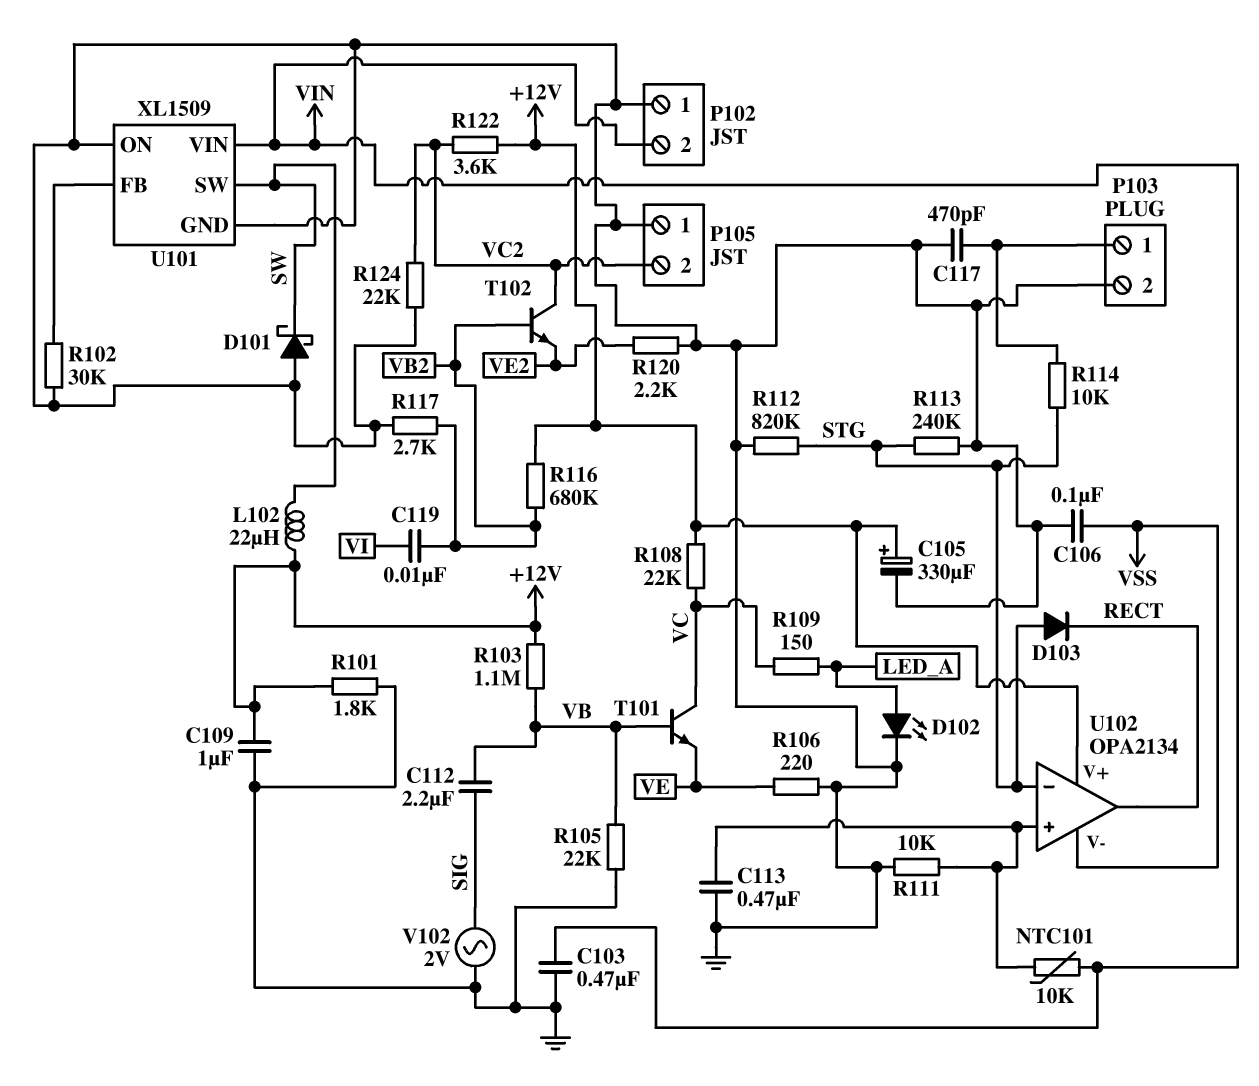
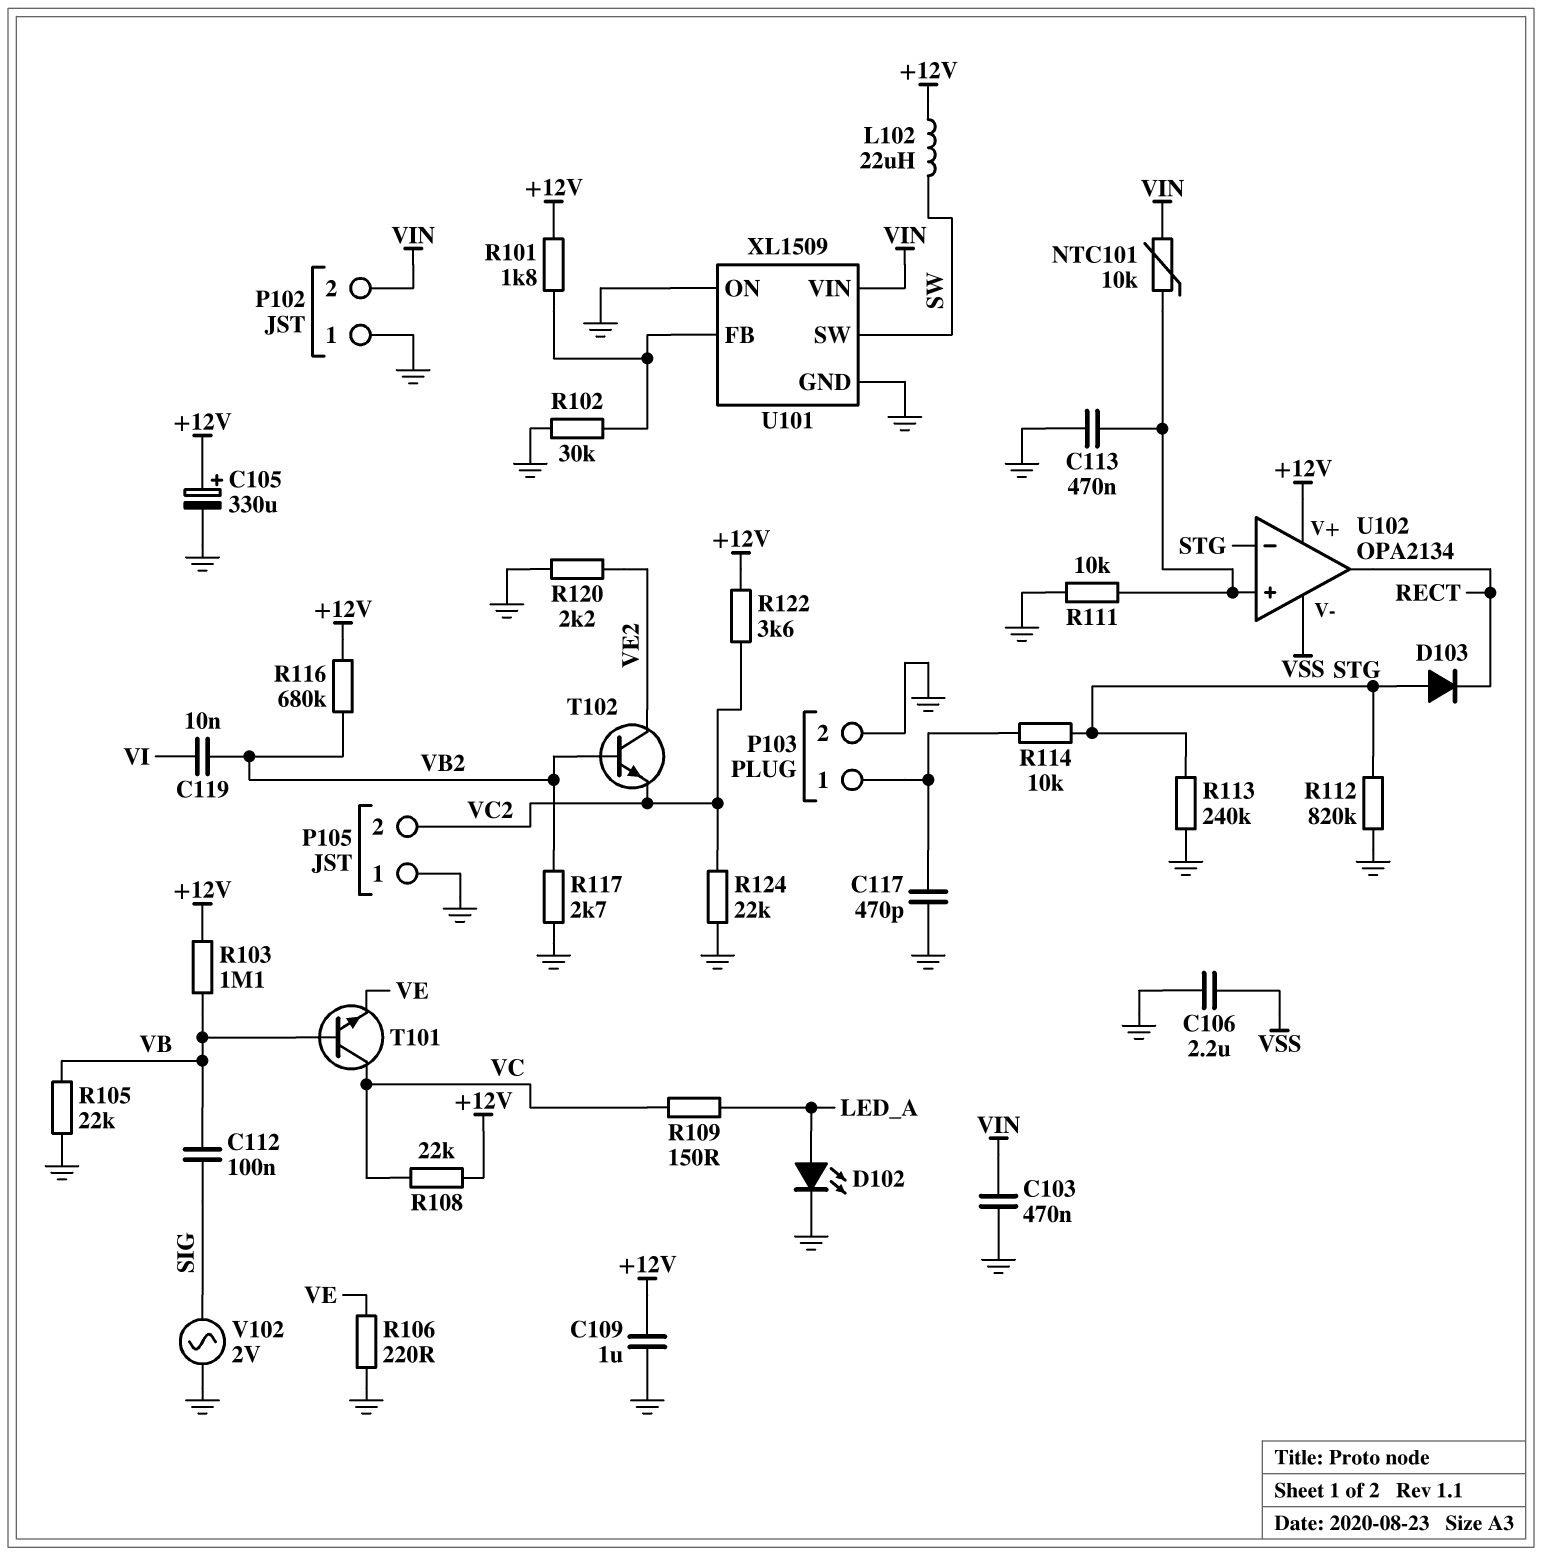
C106: 100nF (GND, VSS) -> 2.2uF (GND, VSS)
C112: 2.2uF (SIG, VB) -> 100nF (SIG, VB)
D101: schottky (A GND, K SW) -> none
R101: 1.8k (+12V, GND) -> 1.8k (+12V, U101/FB)
T102: NPN (B VB2, C VC2, E VE2) -> NPN (B VB2, C VE2, E VC2)

